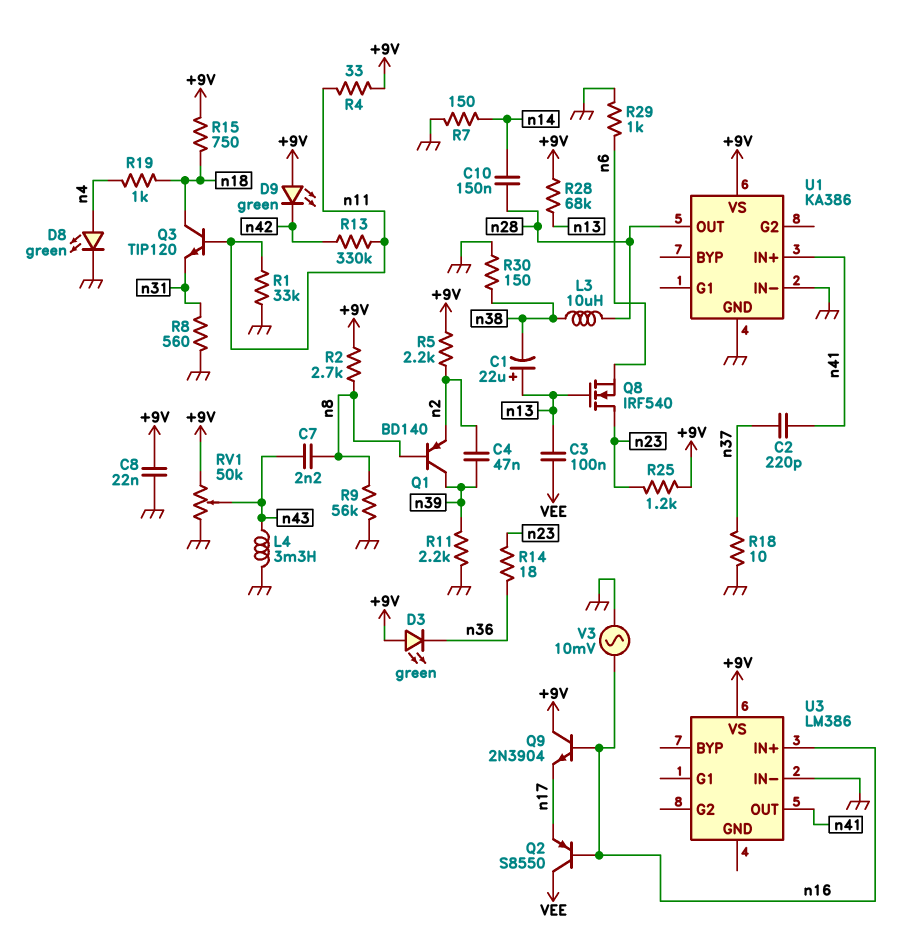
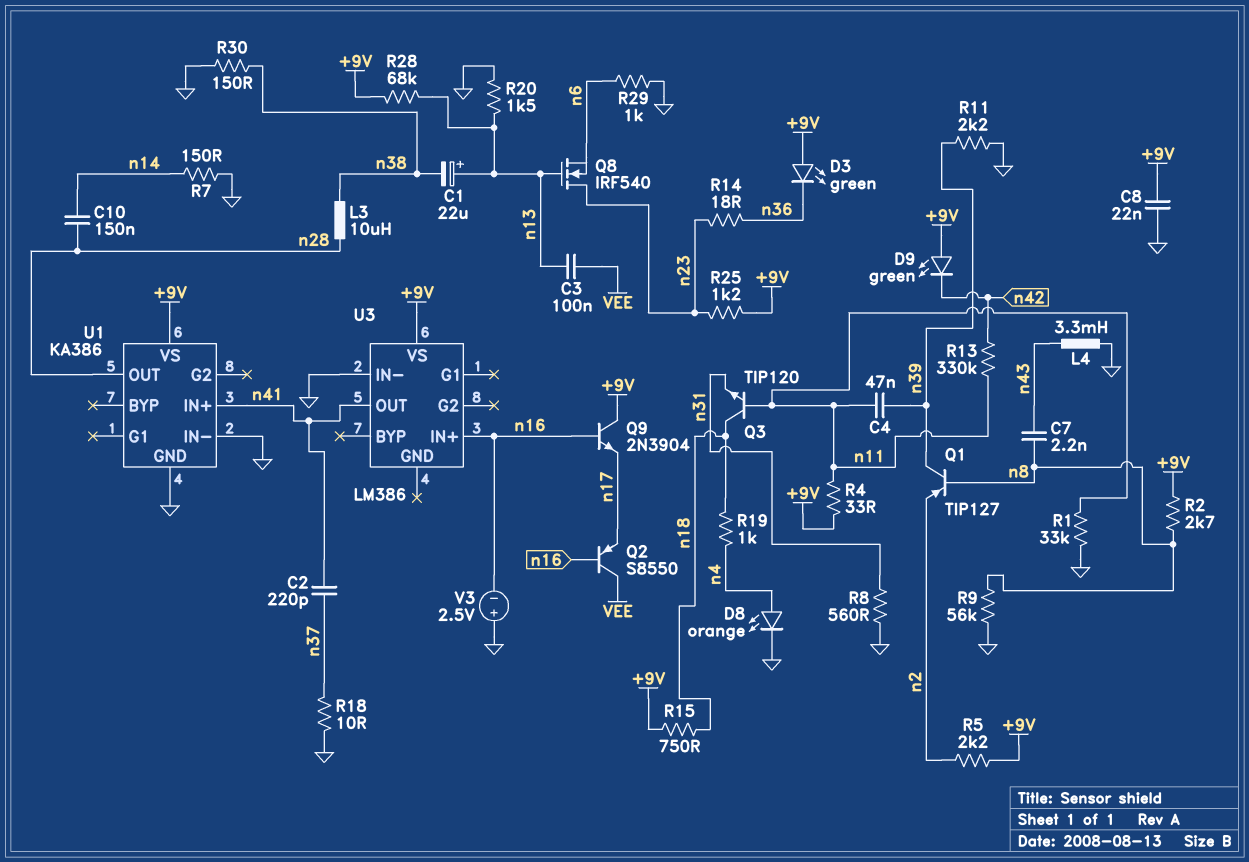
C4: 47nF (n2, n39) -> 47nF (n11, n39)
D8: LED green (A n4, K GND) -> LED orange (A n4, K GND)
Q1: PNP BD140 (B n8, C n39, E n2) -> PNP TIP127 (B n8, C n39, E n2)
R20: none -> 1.5k (GND, n13)
RV1: 50k (+9V, GND, wiper n43) -> none
V3: AC 10mV (GND, n16) -> 2.5V (plus GND, minus n16)

